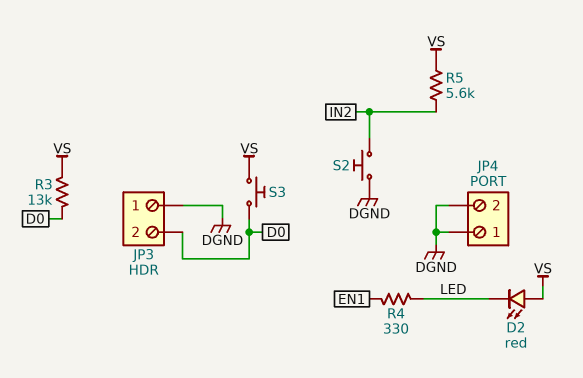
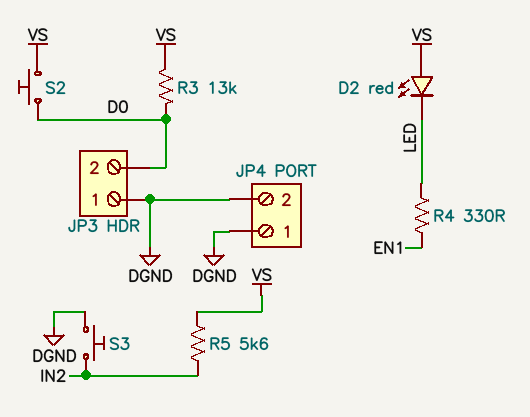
S2: button (DGND, IN2) -> button (D0, VS)
S3: button (D0, VS) -> button (DGND, IN2)

